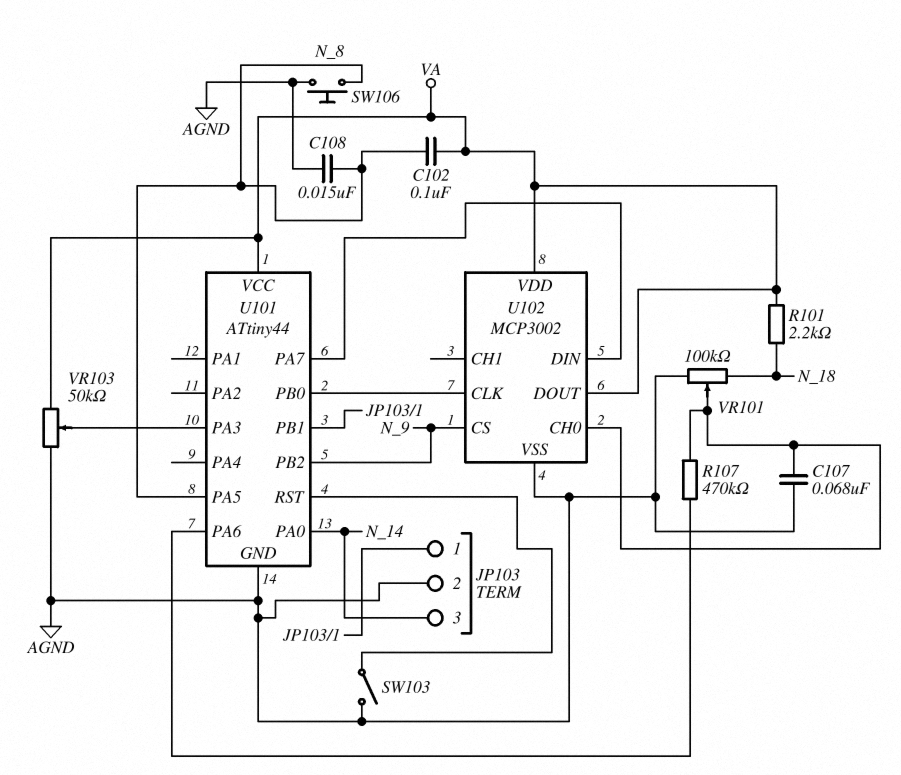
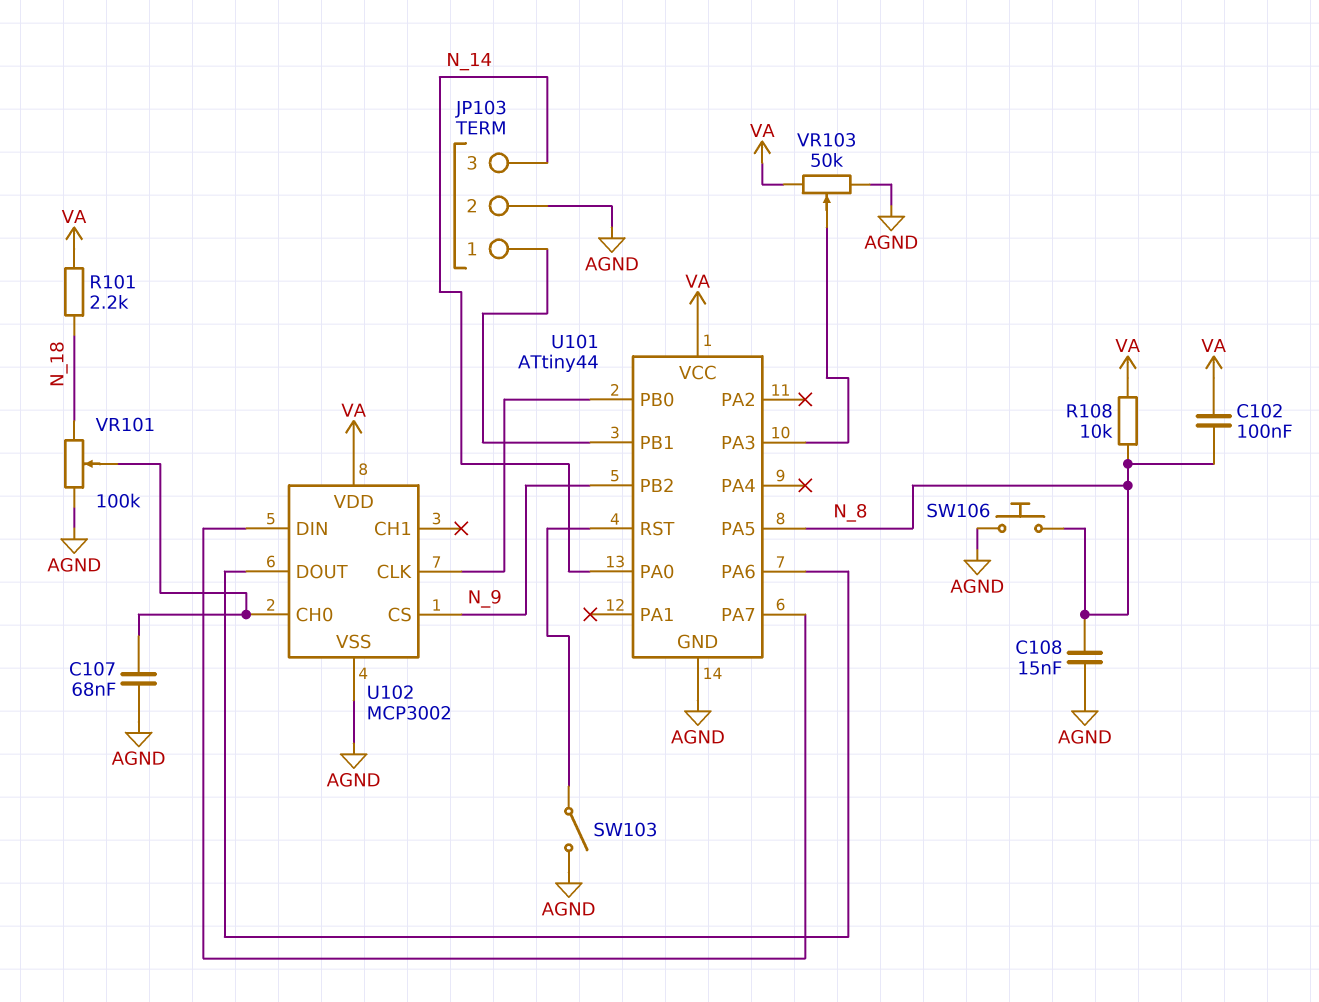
R107: 470k (U101/PA6, U102/CH0) -> none
R108: none -> 10k (N_8, VA)
U102 pin DOUT: VA -> U101/PA6

